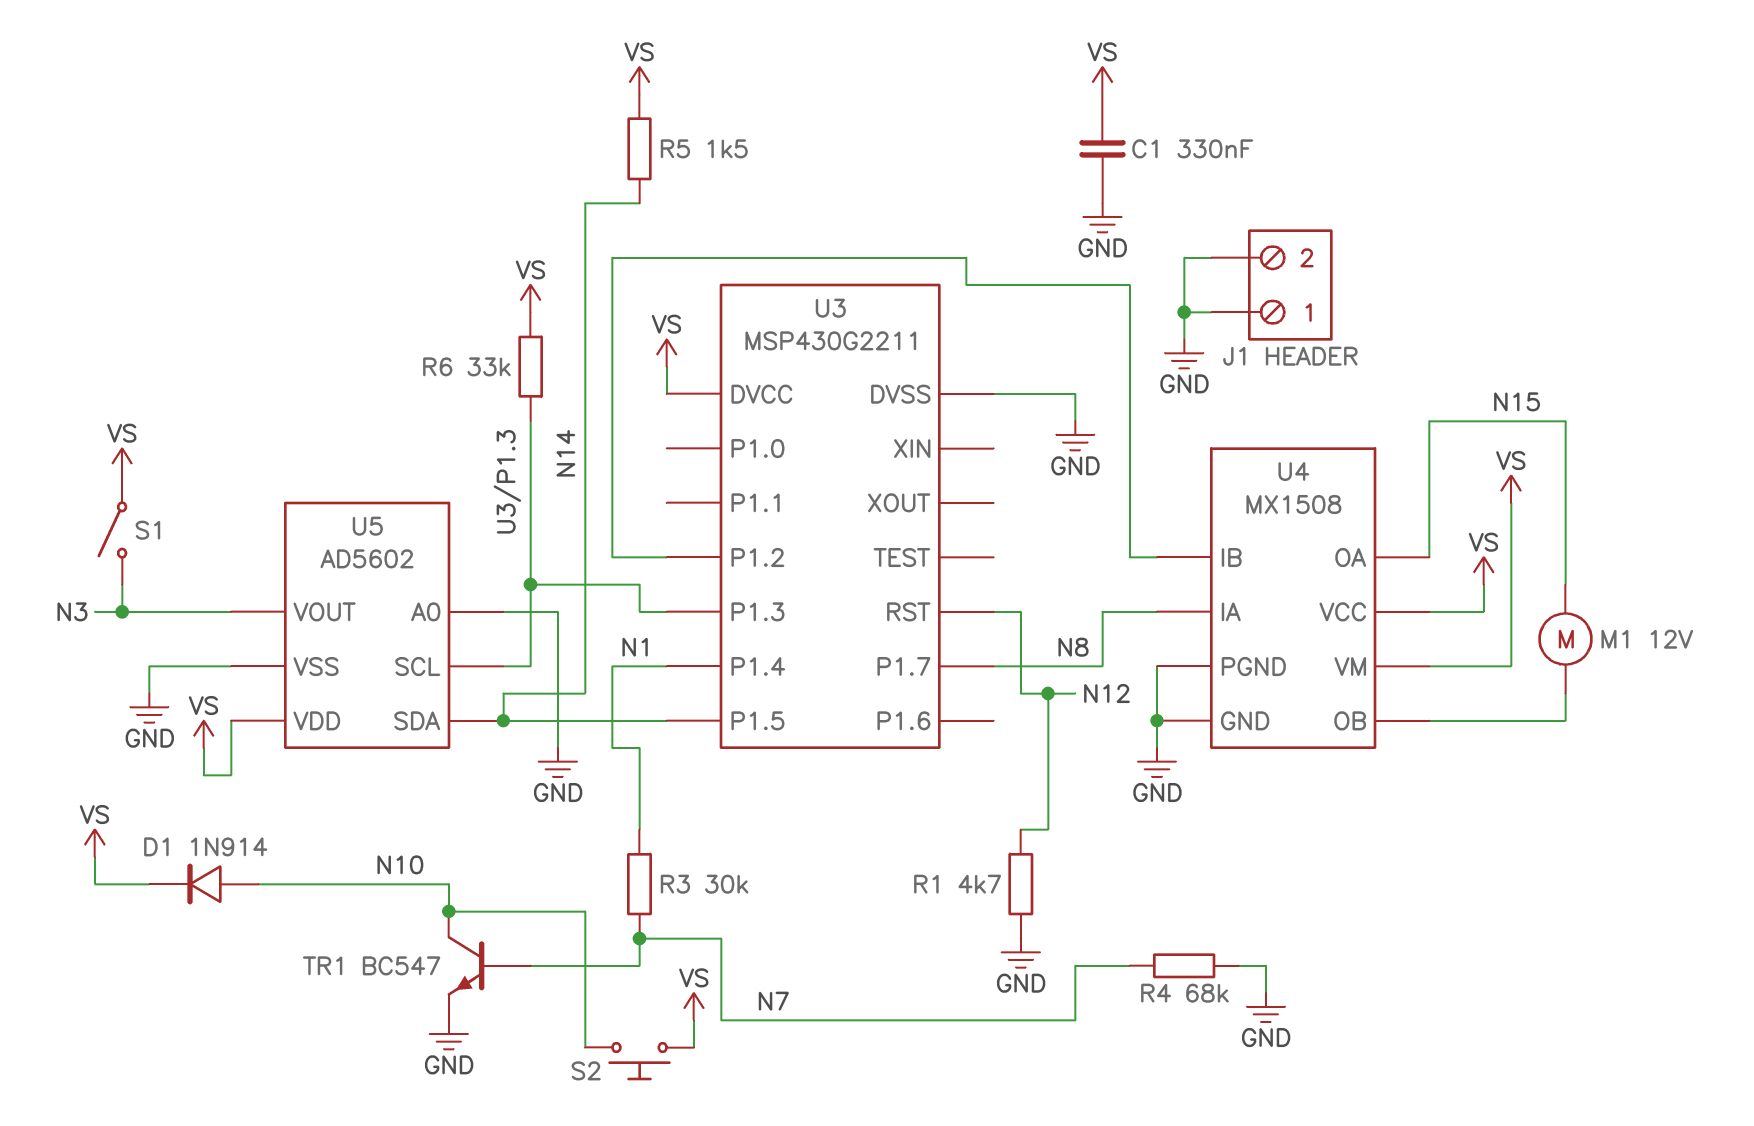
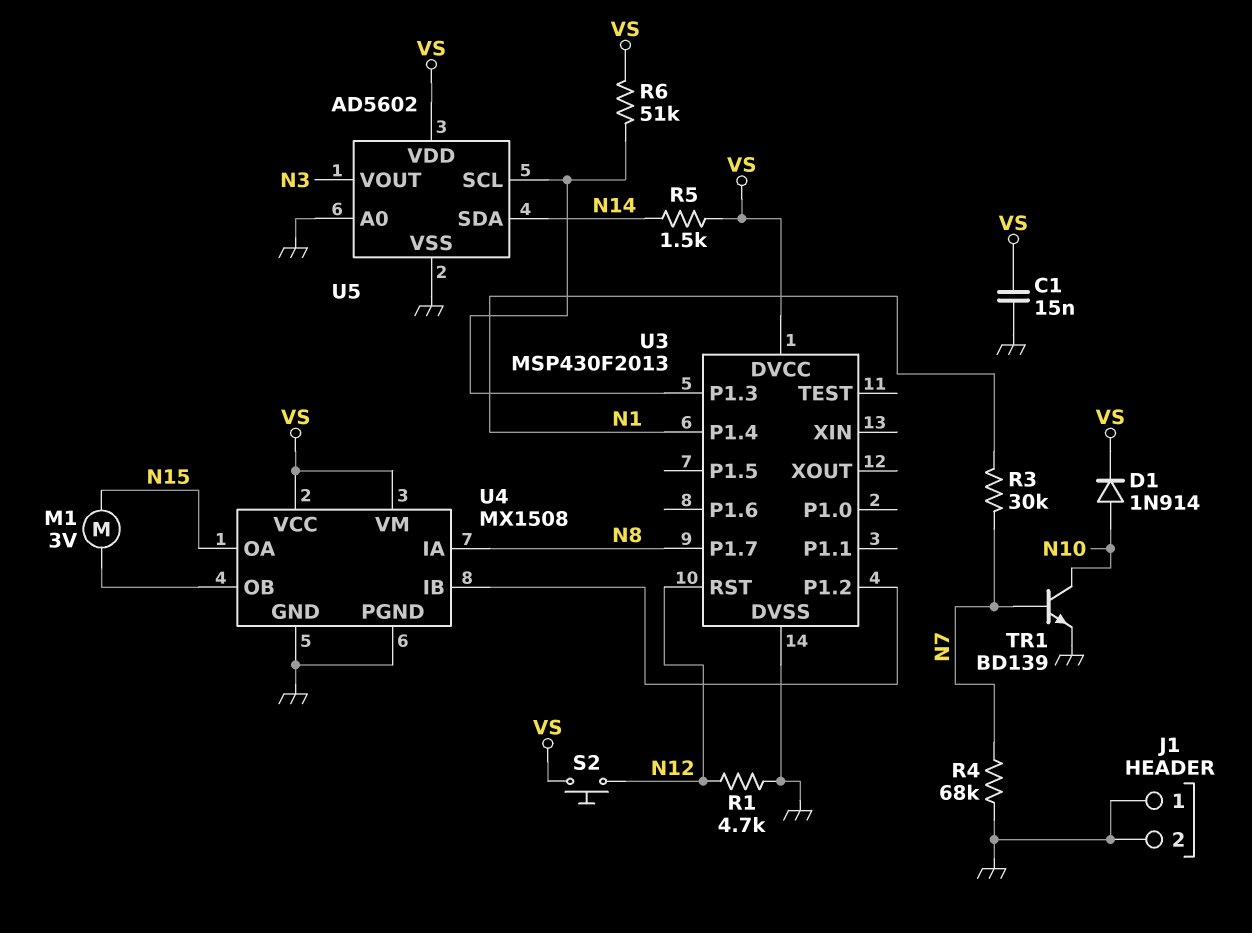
C1: 330nF (GND, VS) -> 15nF (GND, VS)
M1: motor 12V (N15, U4/OB) -> motor 3V (N15, U4/OB)
R6: 33k (U3/P1.3, VS) -> 51k (U3/P1.3, VS)
S1: switch (N3, VS) -> none
S2: button (N10, VS) -> button (N12, VS)
TR1: NPN BC547 (B N7, C N10, E GND) -> NPN BD139 (B N7, C N10, E GND)
U3: MSP430G2211 -> MSP430F2013
U3 pin P1.5: N14 -> none

